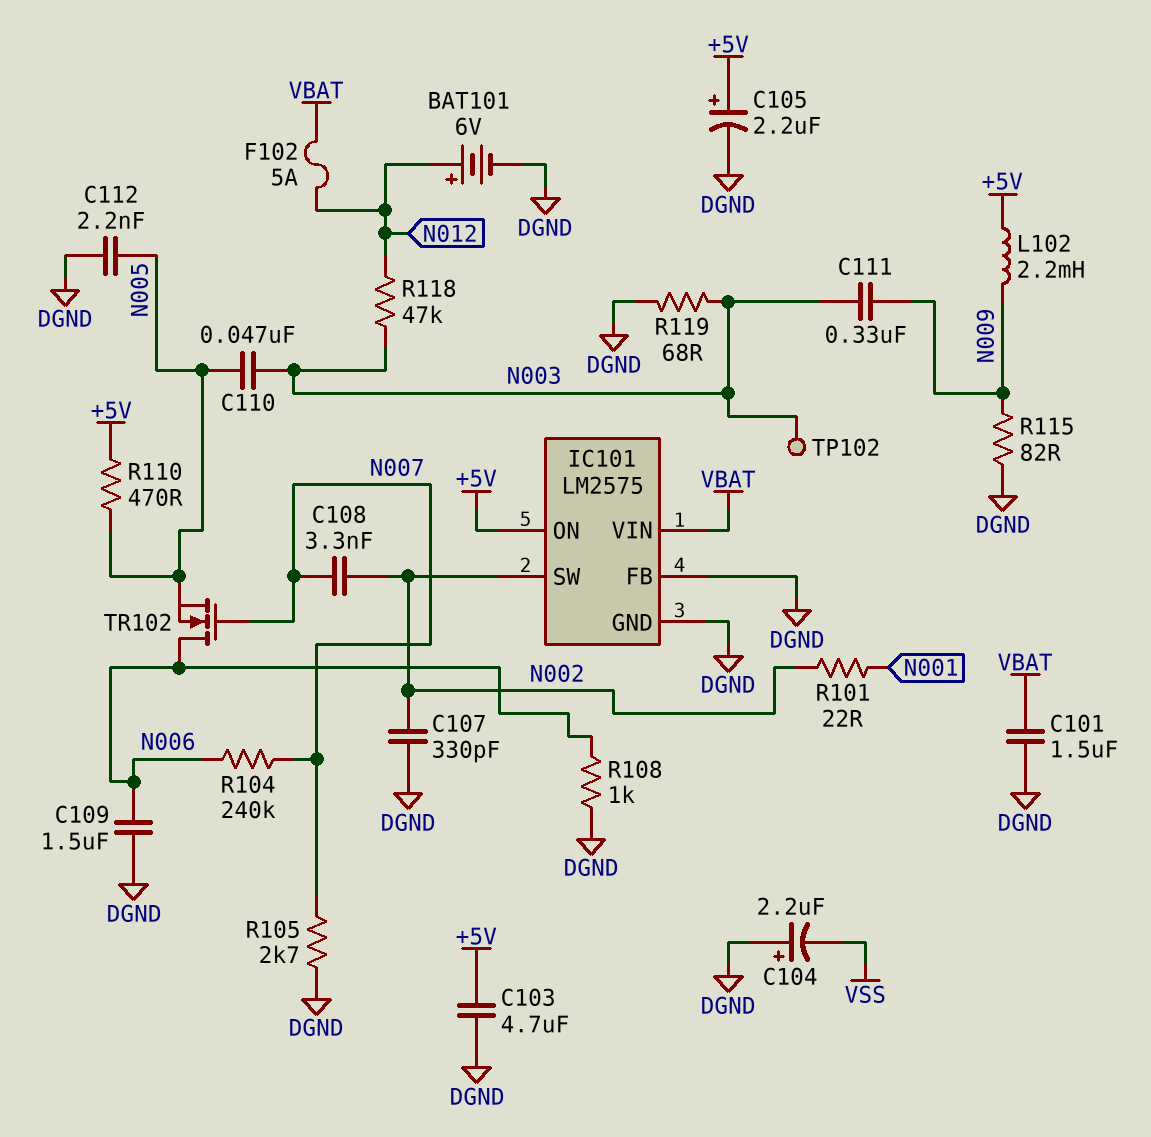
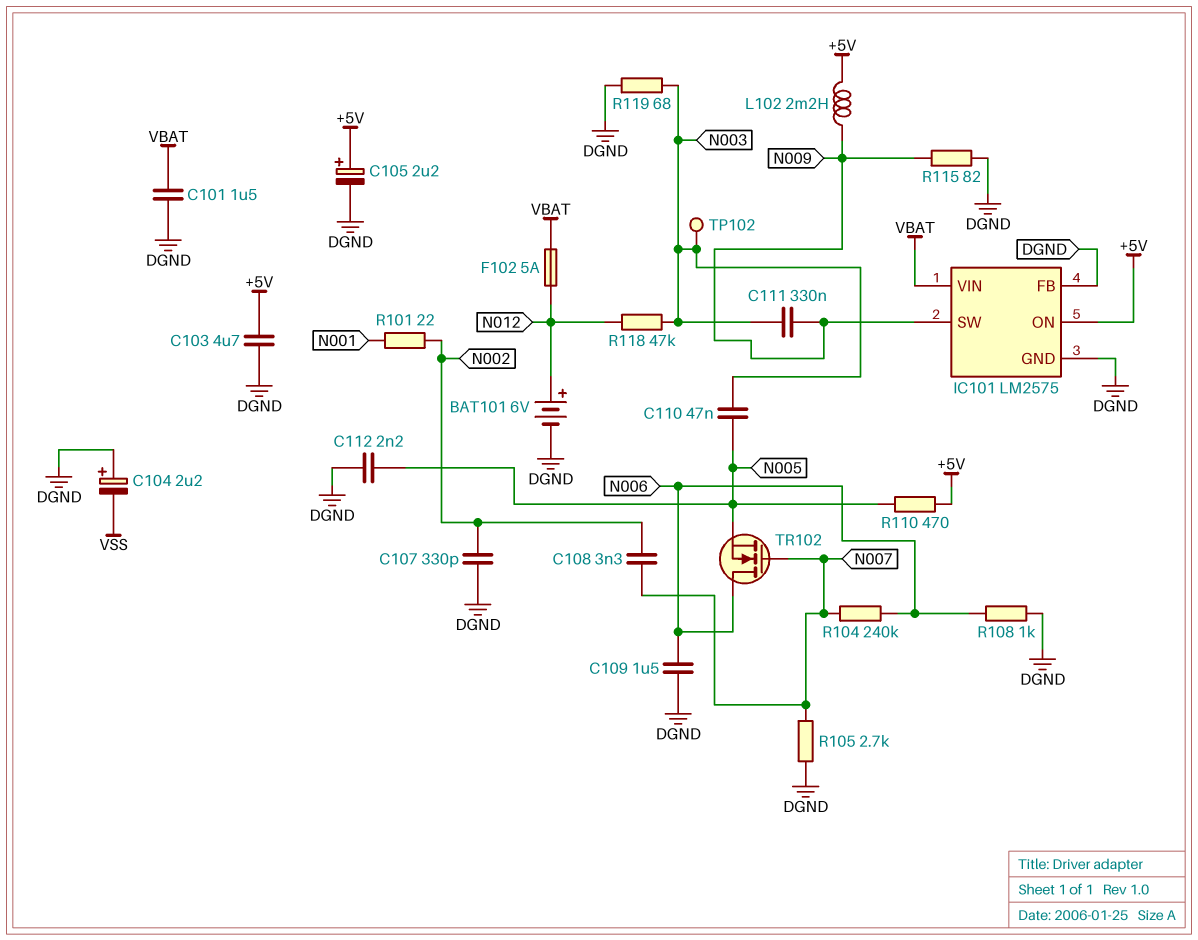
IC101 pin SW: N002 -> N009

